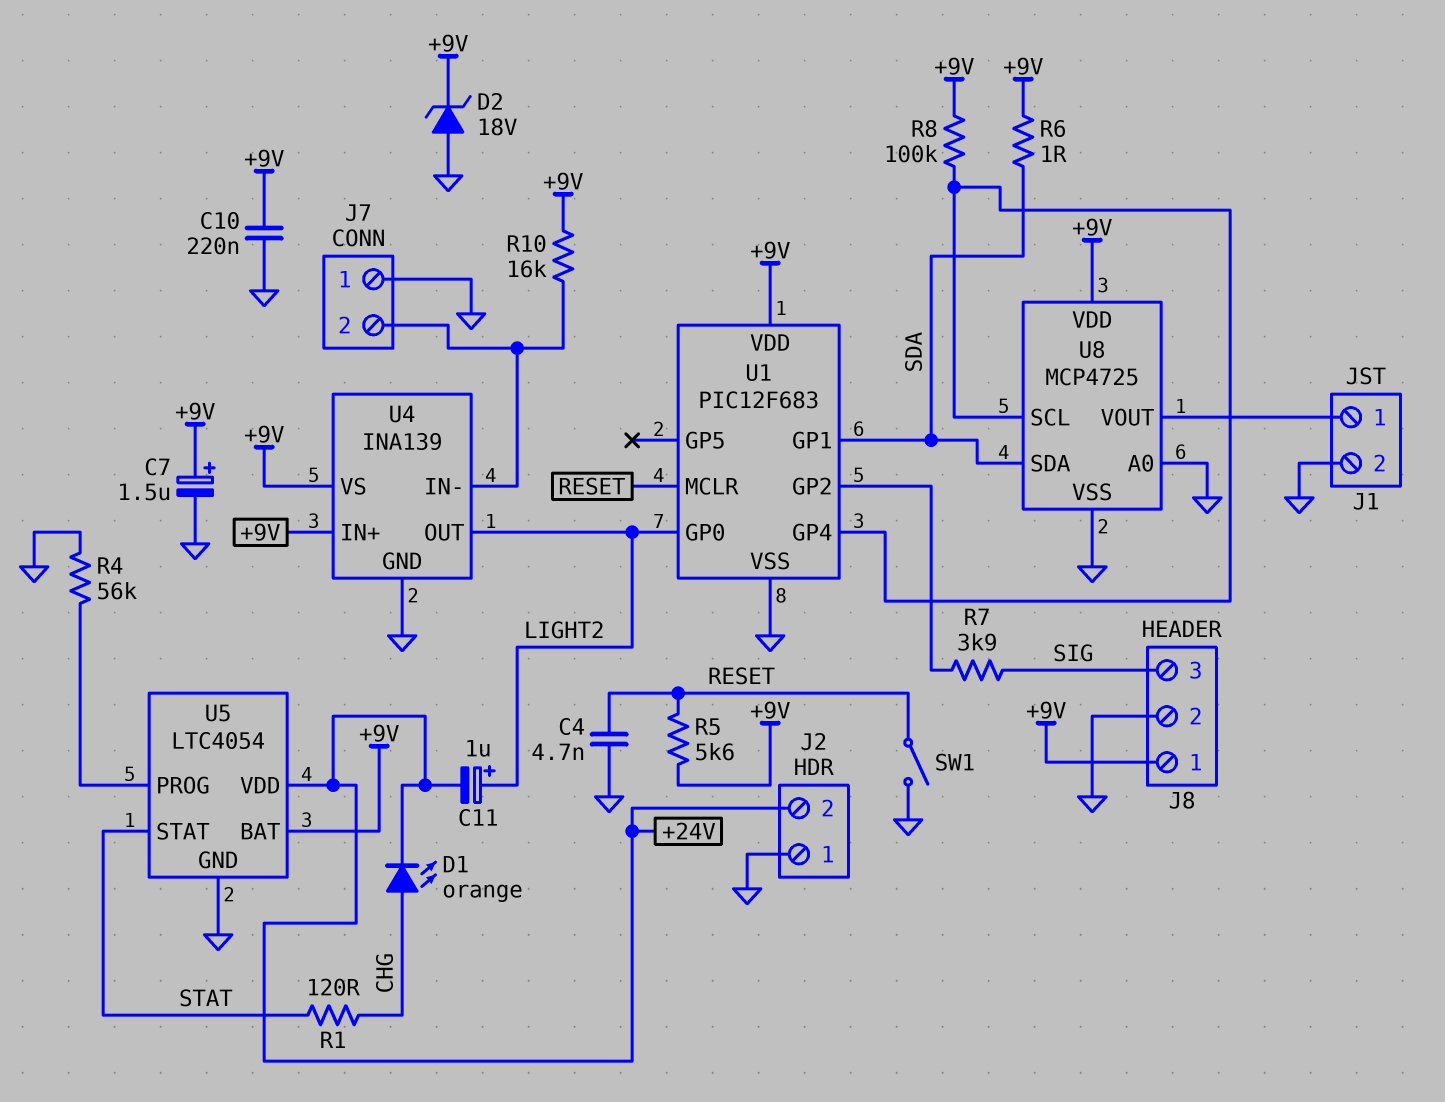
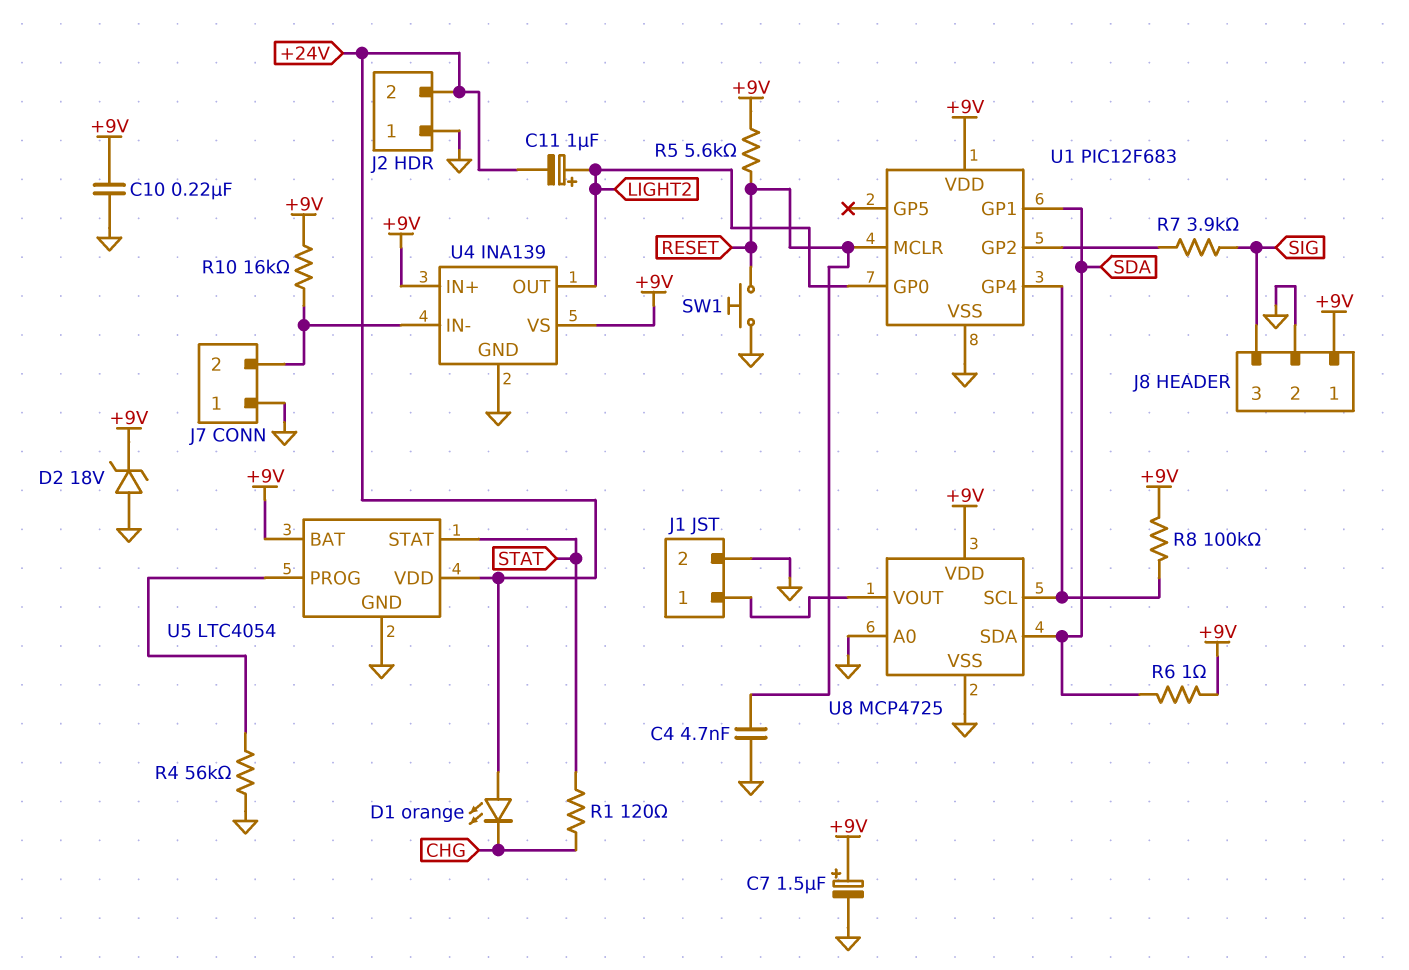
D1: LED orange (A CHG, K +24V) -> LED orange (A +24V, K CHG)
SW1: switch (GND, RESET) -> button (GND, RESET)

